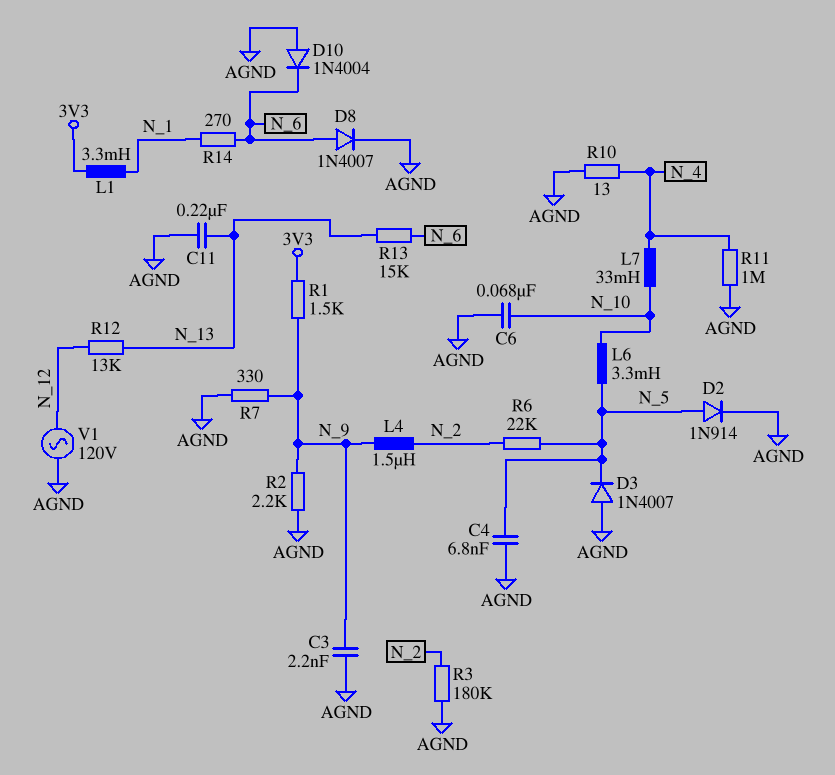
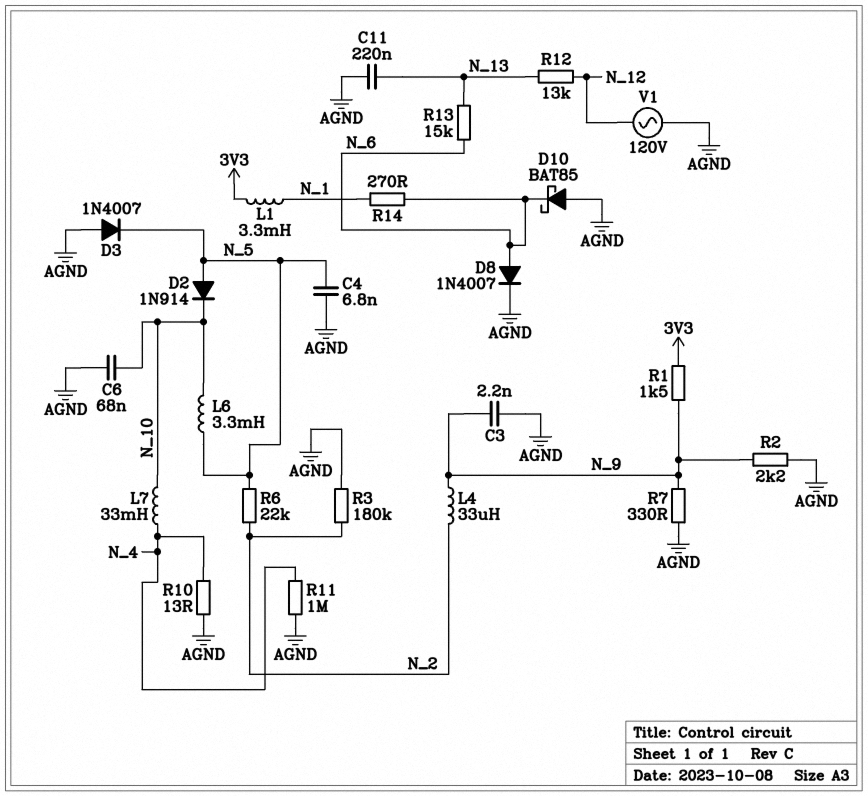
D2: diode 1N914 (A N_5, K AGND) -> diode 1N914 (A N_5, K N_10)
D10: diode 1N4004 (A AGND, K N_6) -> schottky BAT85 (A AGND, K N_6)
L4: 1.5uH (N_2, N_9) -> 33uH (N_2, N_9)

